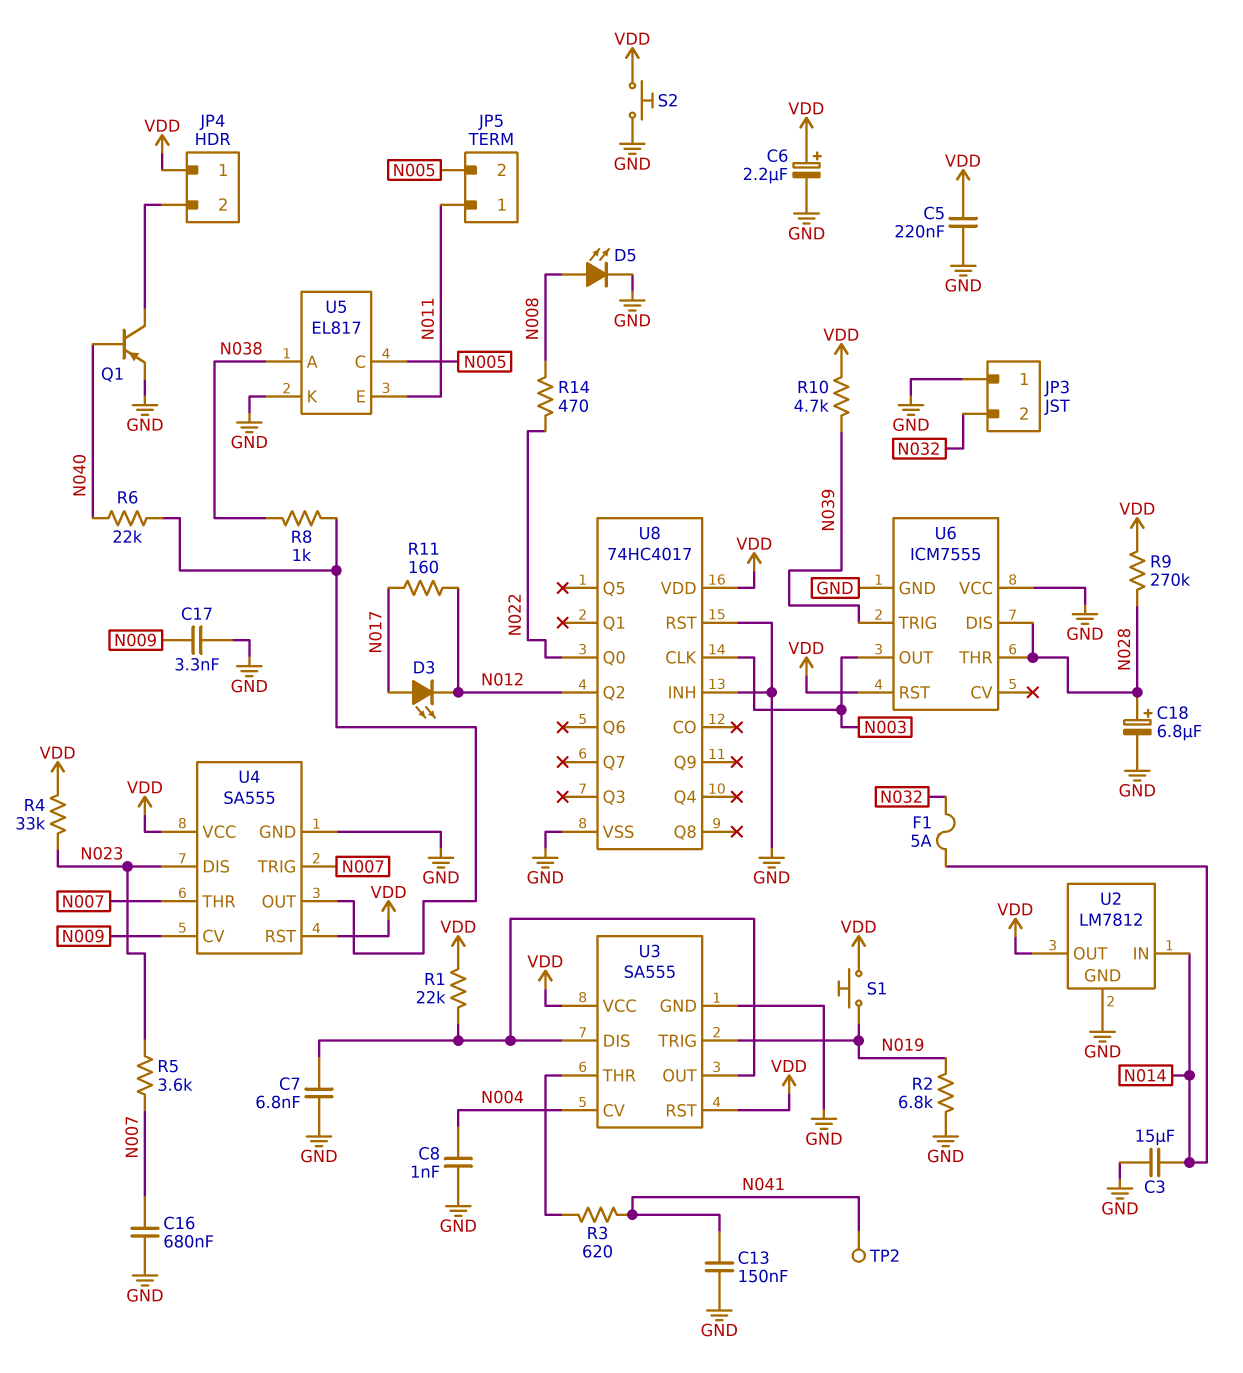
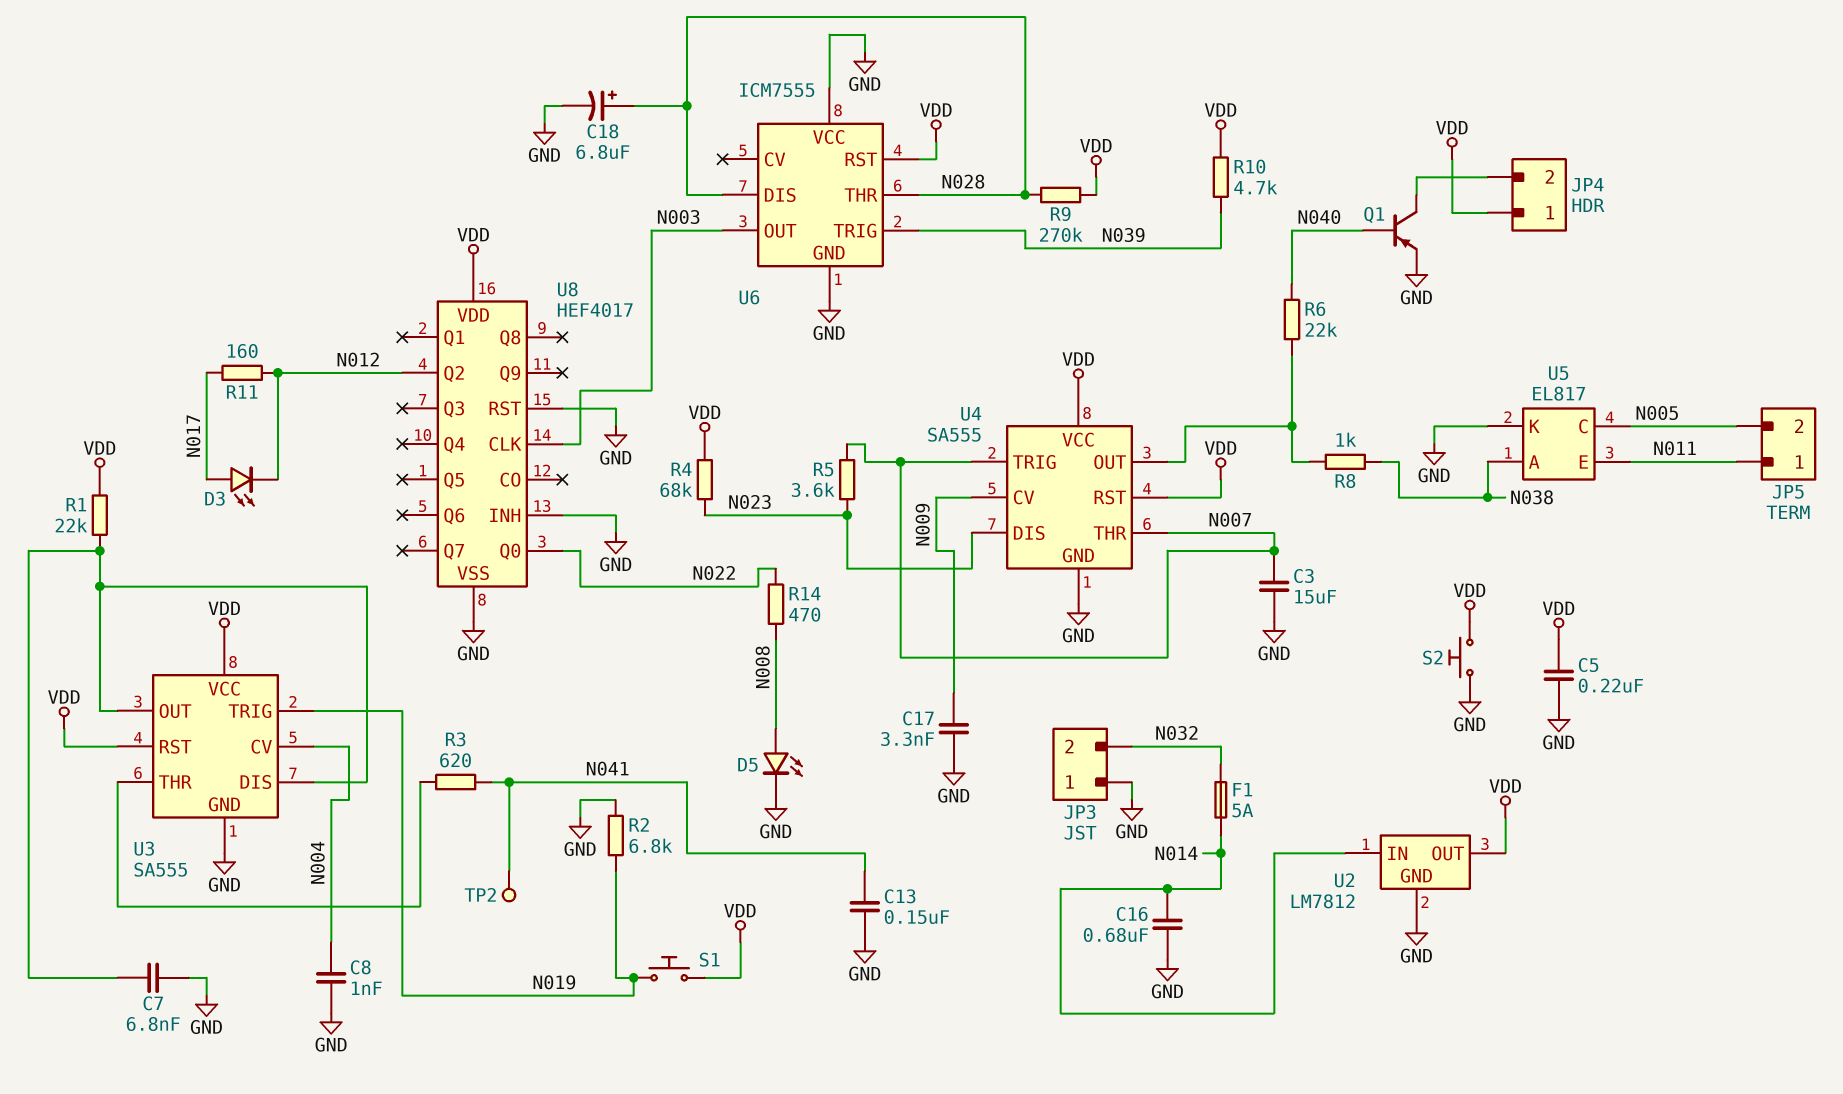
C3: 15uF (GND, N014) -> 15uF (GND, N007)
C6: 2.2uF (plus VDD, minus GND) -> none
C16: 680nF (GND, N007) -> 680nF (GND, N014)
R4: 33k (N023, VDD) -> 68k (N023, VDD)
U8: 74HC4017 -> HEF4017

